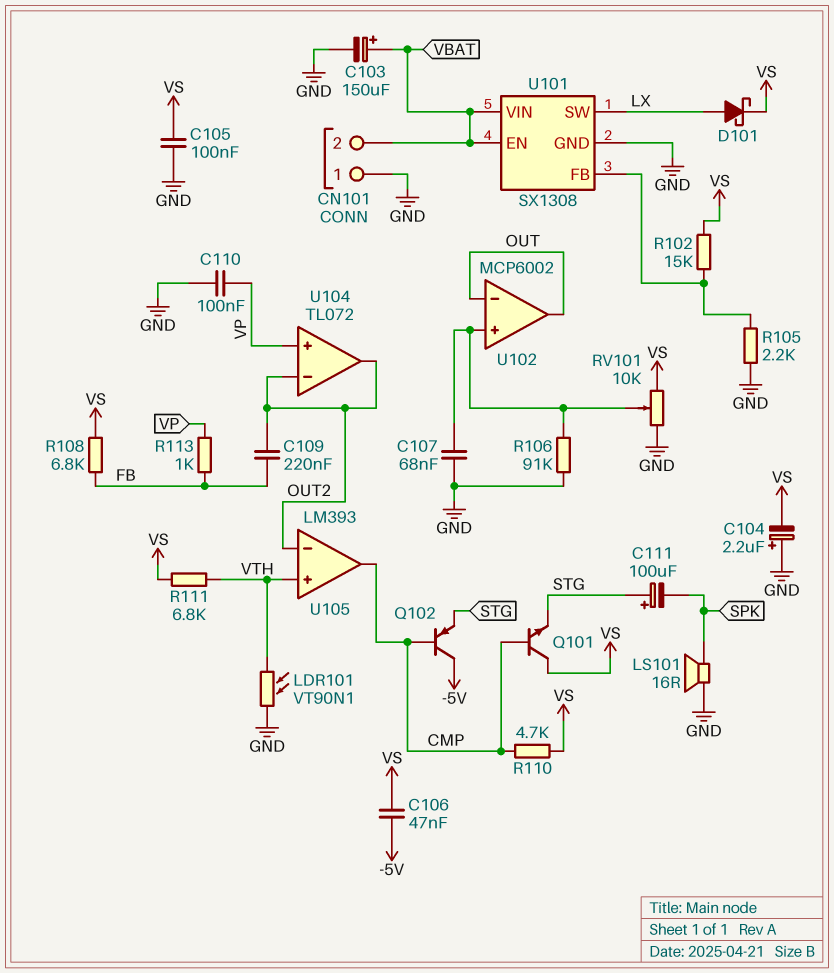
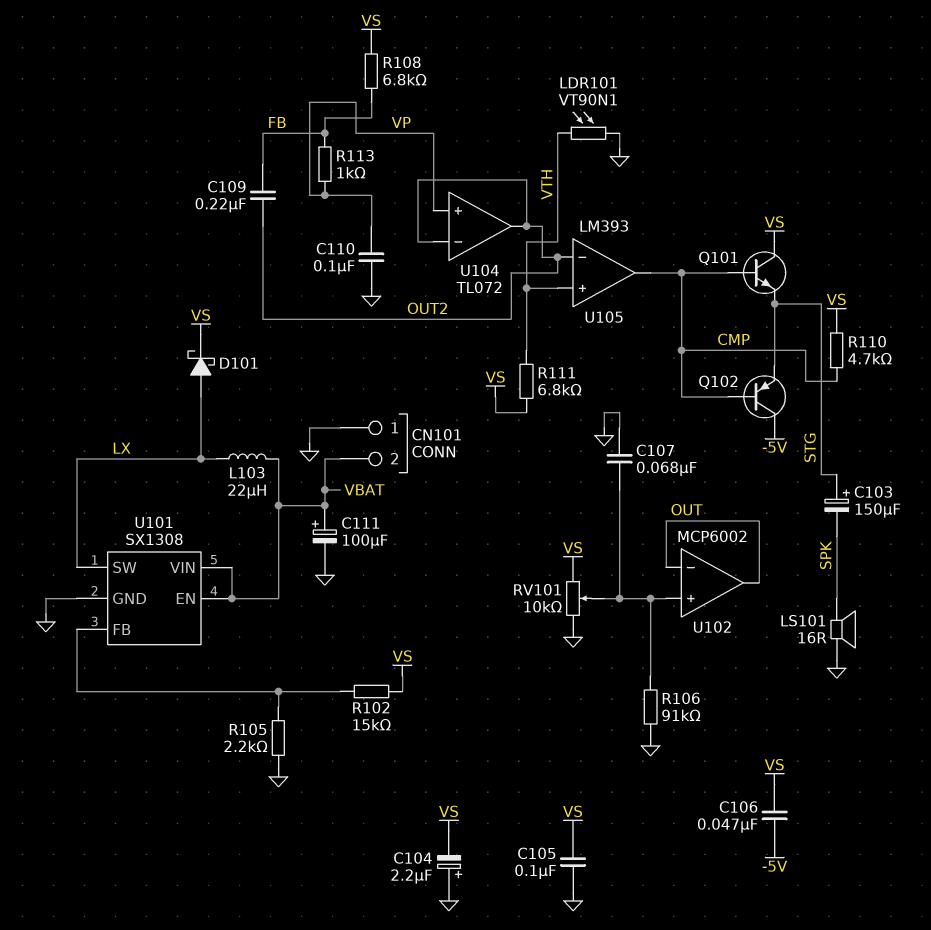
C103: 150uF (plus VBAT, minus GND) -> 150uF (plus STG, minus SPK)
C111: 100uF (plus STG, minus SPK) -> 100uF (plus VBAT, minus GND)
L103: none -> 22uH (LX, VBAT)

